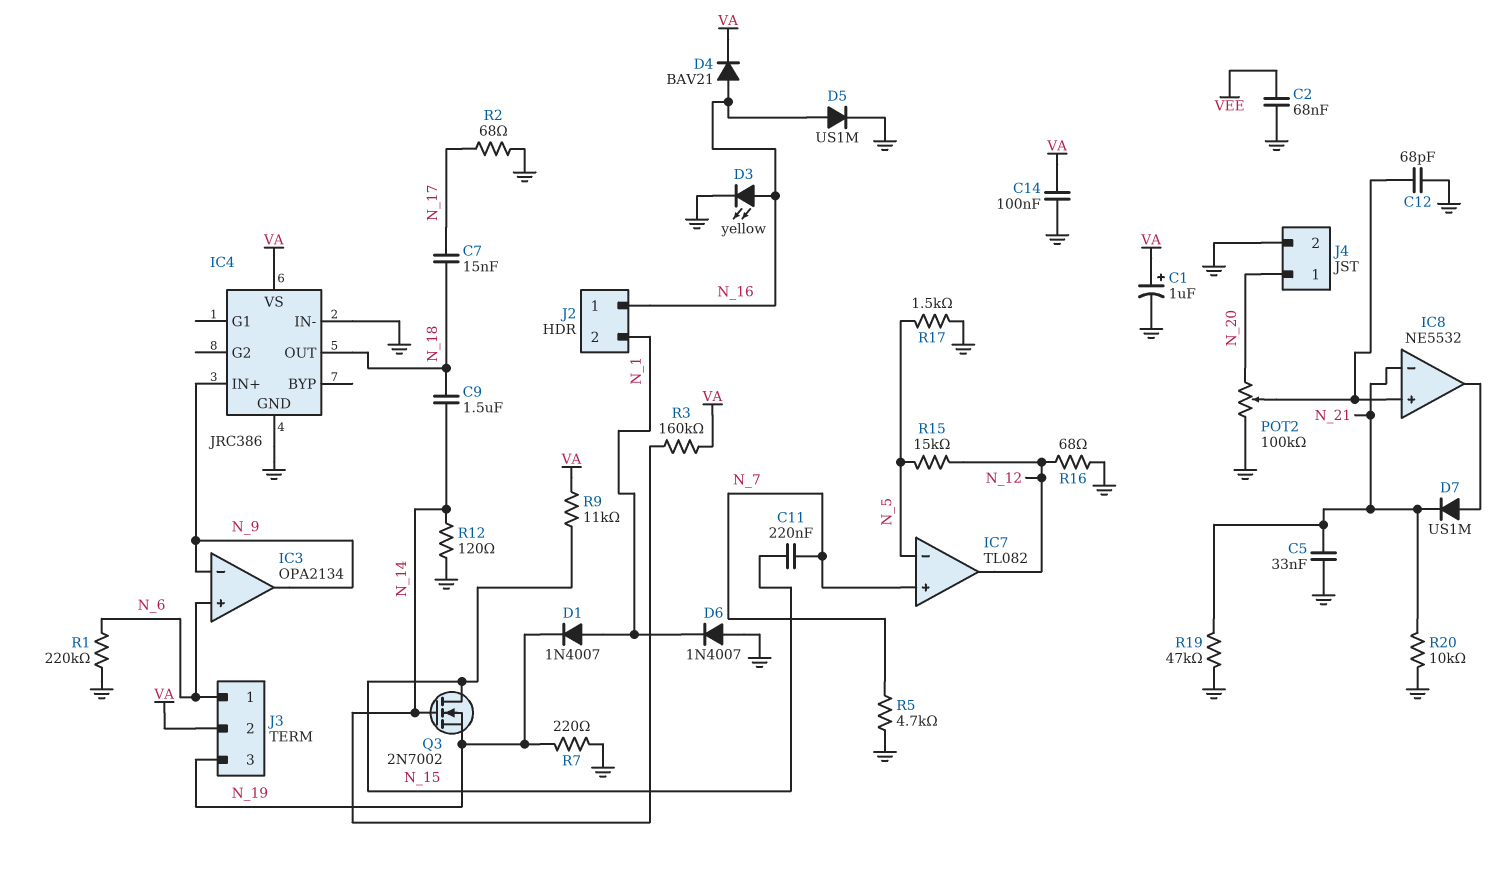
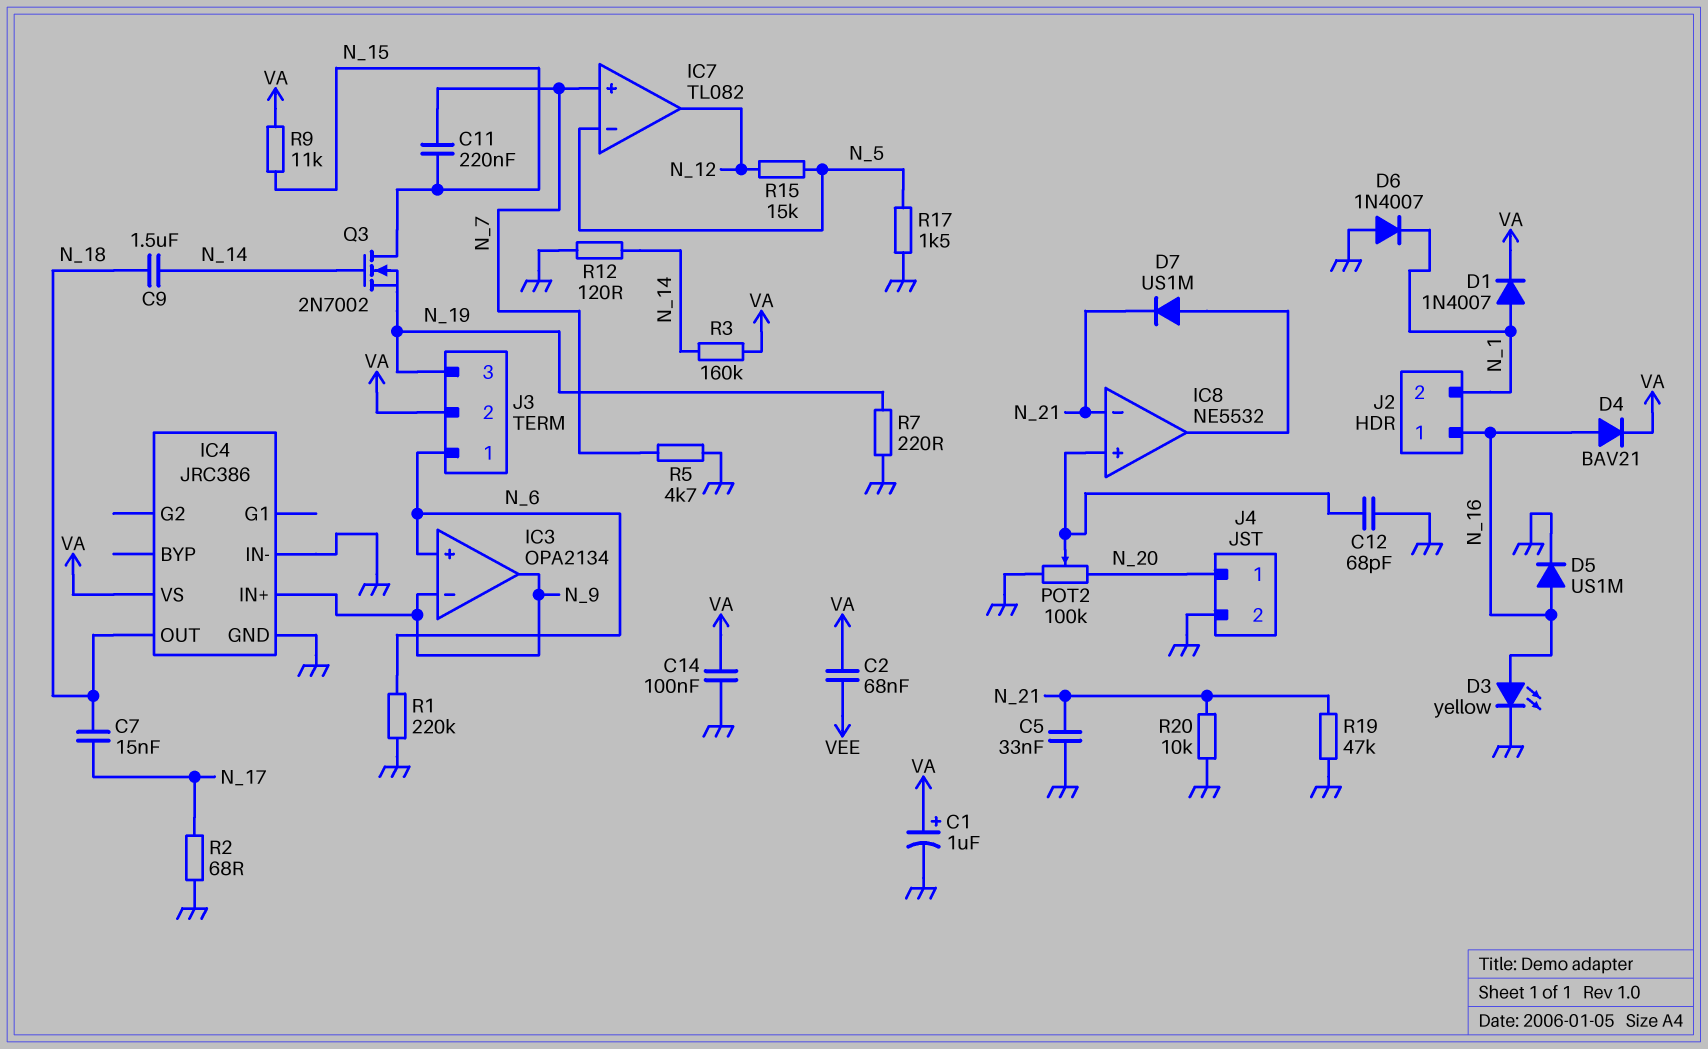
C2: 68nF (GND, VEE) -> 68nF (VA, VEE)
D1: diode 1N4007 (A N_1, K N_19) -> diode 1N4007 (A N_1, K VA)
R16: 68 (GND, N_12) -> none

